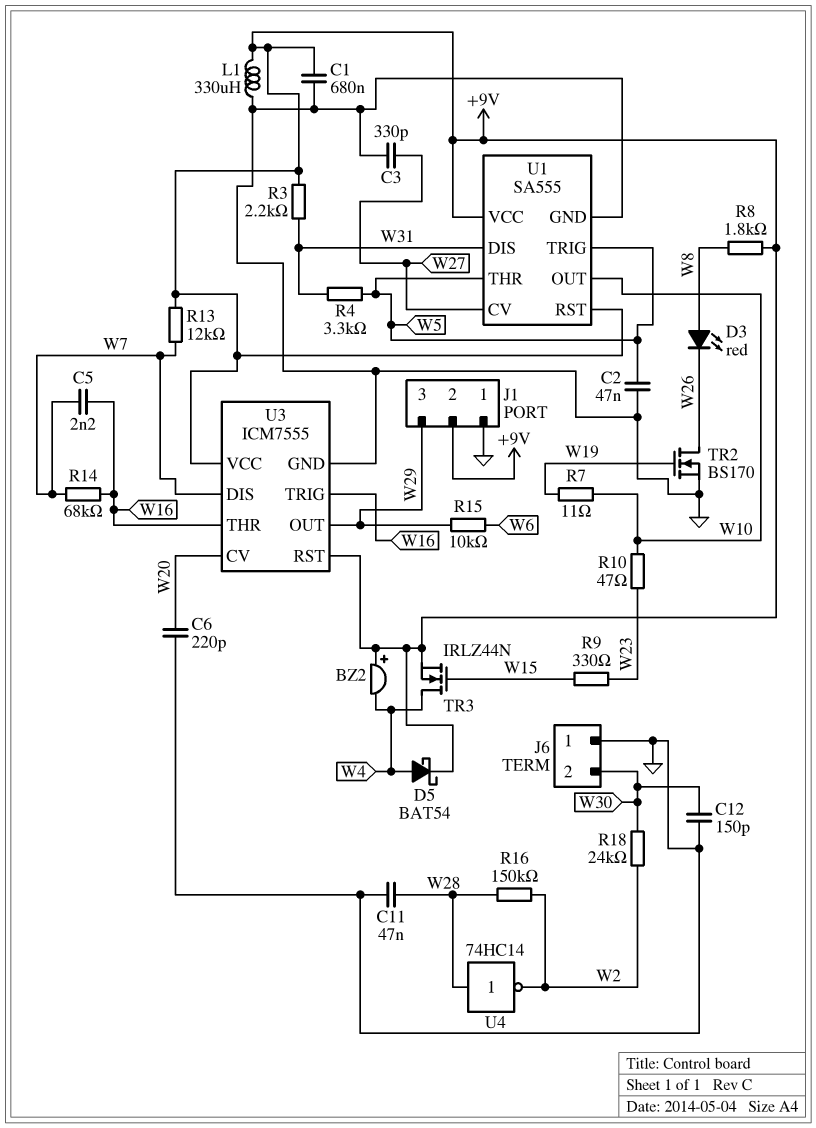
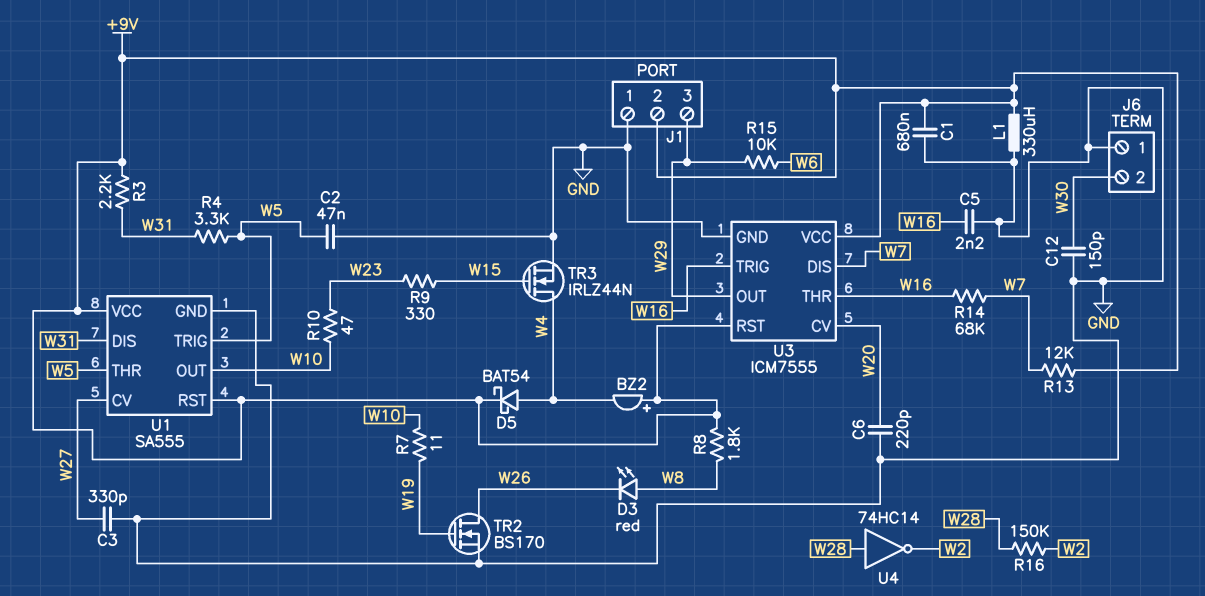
C5: 2.2nF (W7, W16) -> 2.2nF (GND, W16)
C11: 47nF (GND, W28) -> none
R18: 24k (W2, W30) -> none
TR3: NMOS IRLZ44N (G W15, D W4, S +9V) -> NMOS IRLZ44N (G W15, D W4, S GND)

